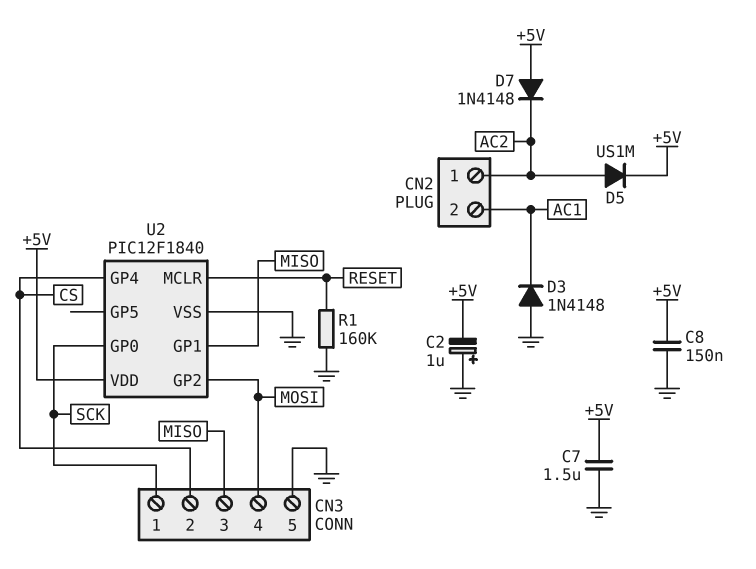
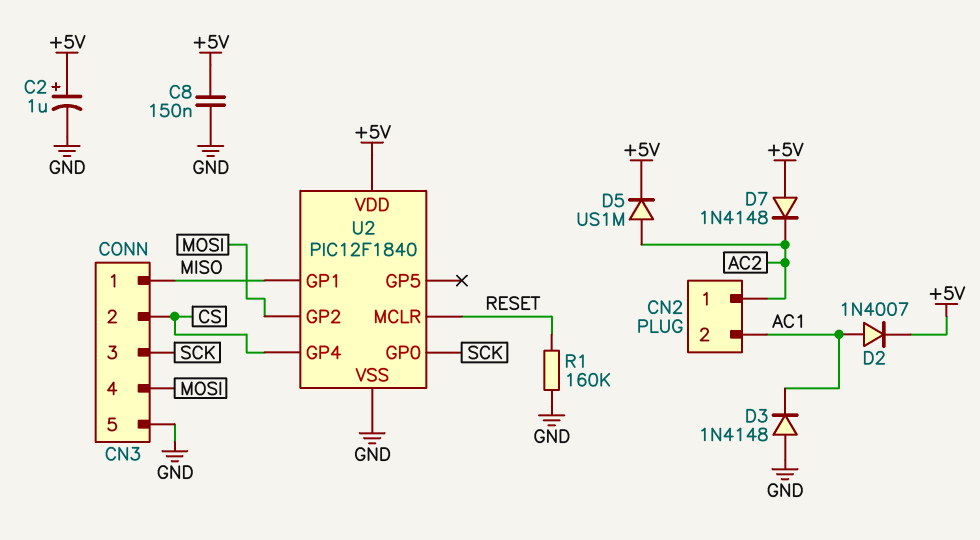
C2: 1uF (plus GND, minus +5V) -> 1uF (plus +5V, minus GND)
C7: 1.5uF (+5V, GND) -> none
CN3 pin 1: SCK -> MISO
CN3 pin 3: MISO -> SCK
D2: none -> diode 1N4007 (A AC1, K +5V)

